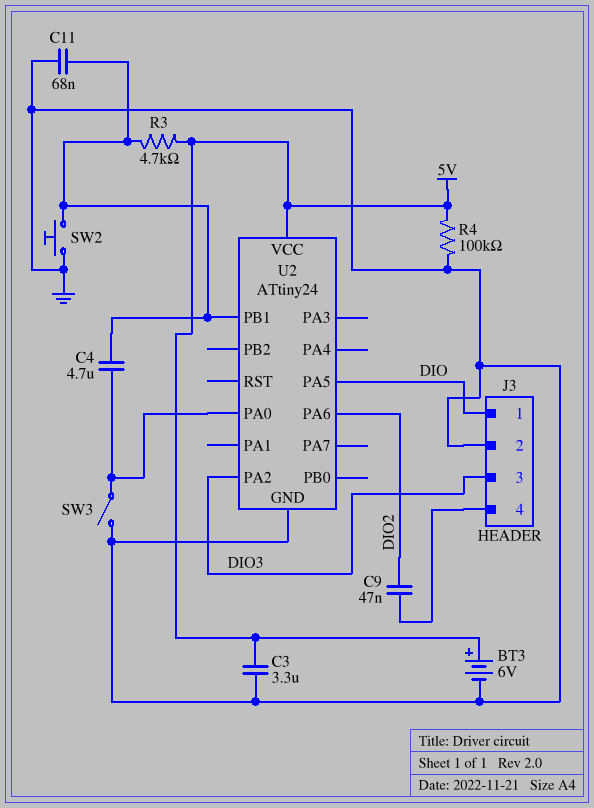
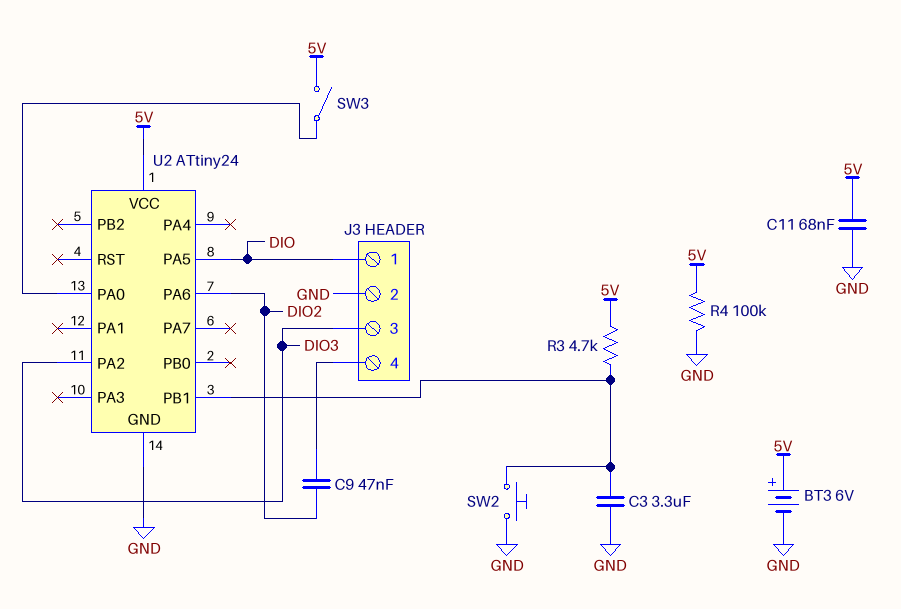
C3: 3.3uF (5V, GND) -> 3.3uF (GND, U2/PB1)
C4: 4.7uF (U2/PA0, U2/PB1) -> none
C11: 68nF (GND, U2/PB1) -> 68nF (5V, GND)
SW3: switch (GND, U2/PA0) -> switch (5V, U2/PA0)

